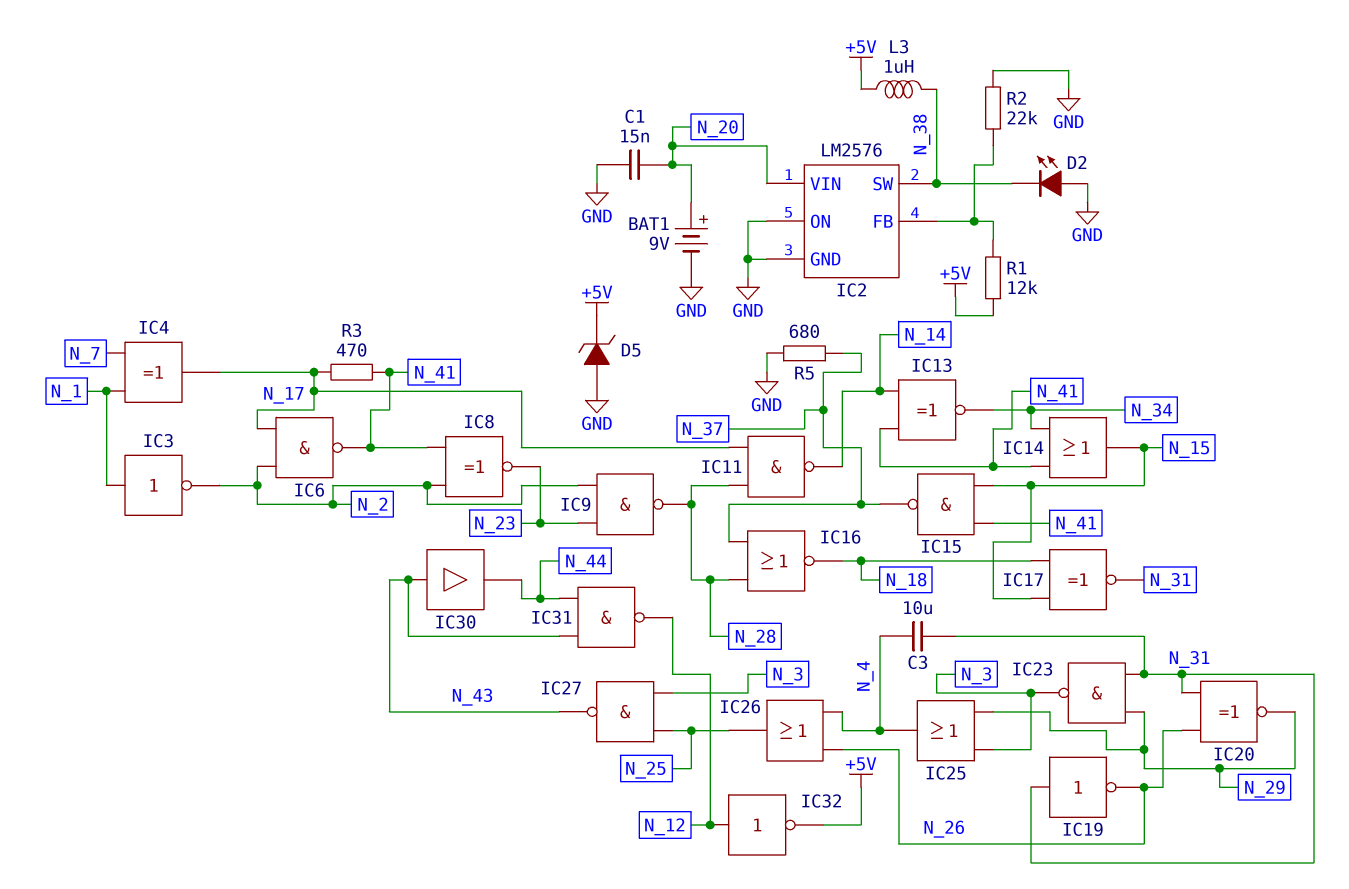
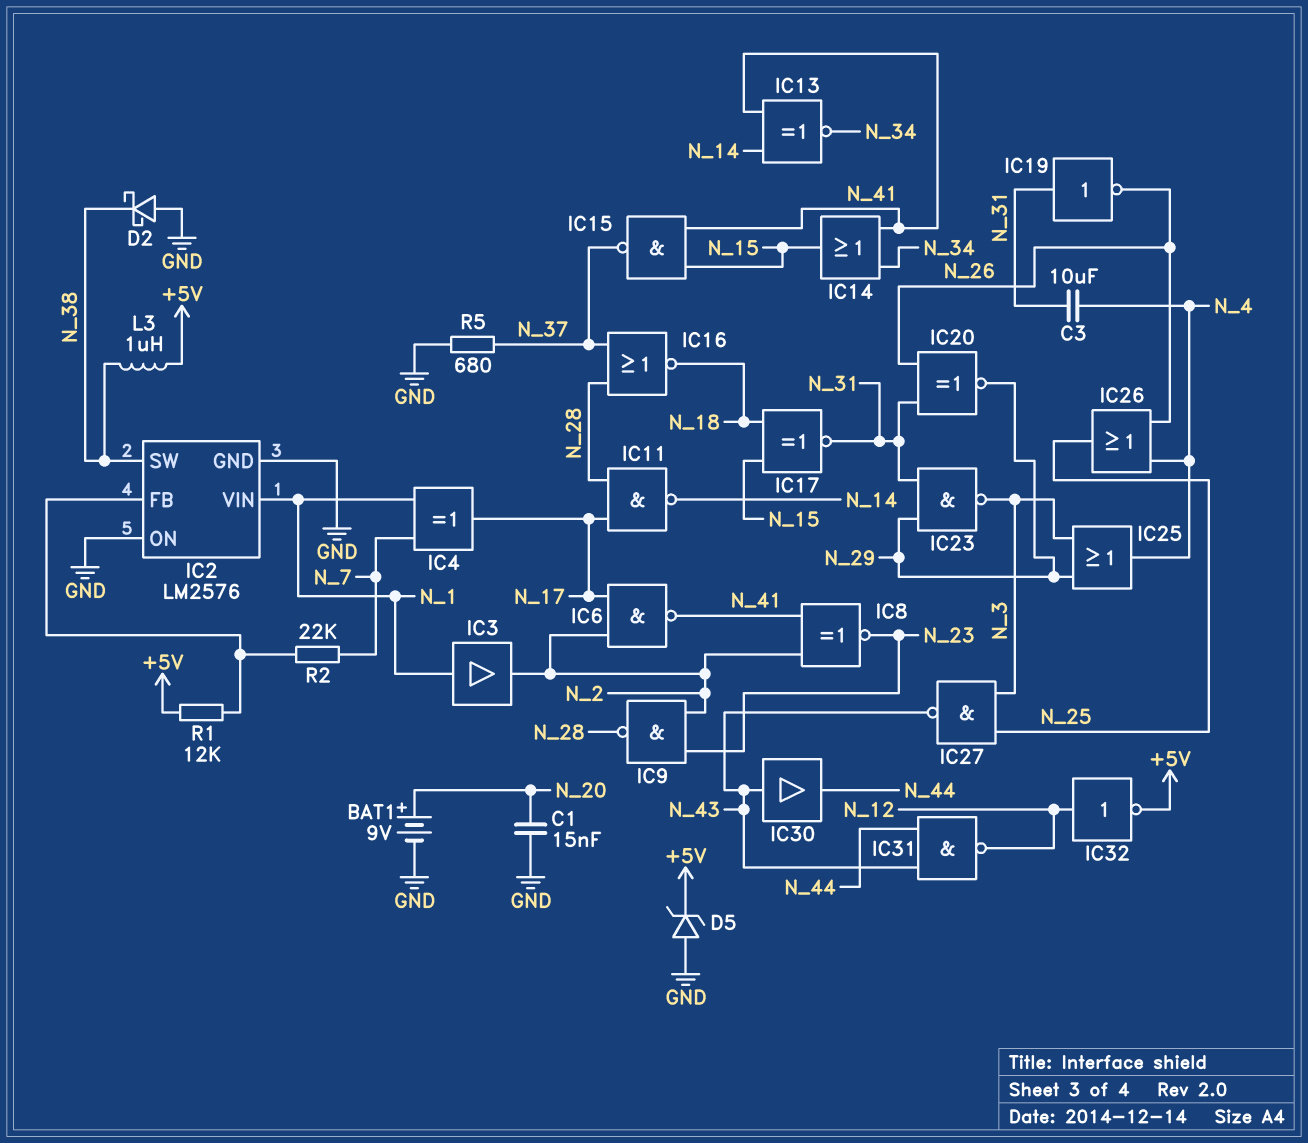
D2: LED (A GND, K N_38) -> schottky (A GND, K N_38)
IC2 pin VIN: N_20 -> N_1
IC3: NOT (in N_1, out N_2) -> buffer (in N_1, out N_2)
R2: 22k (GND, IC2/FB) -> 22k (IC2/FB, N_7)
R3: 470 (N_17, N_41) -> none

